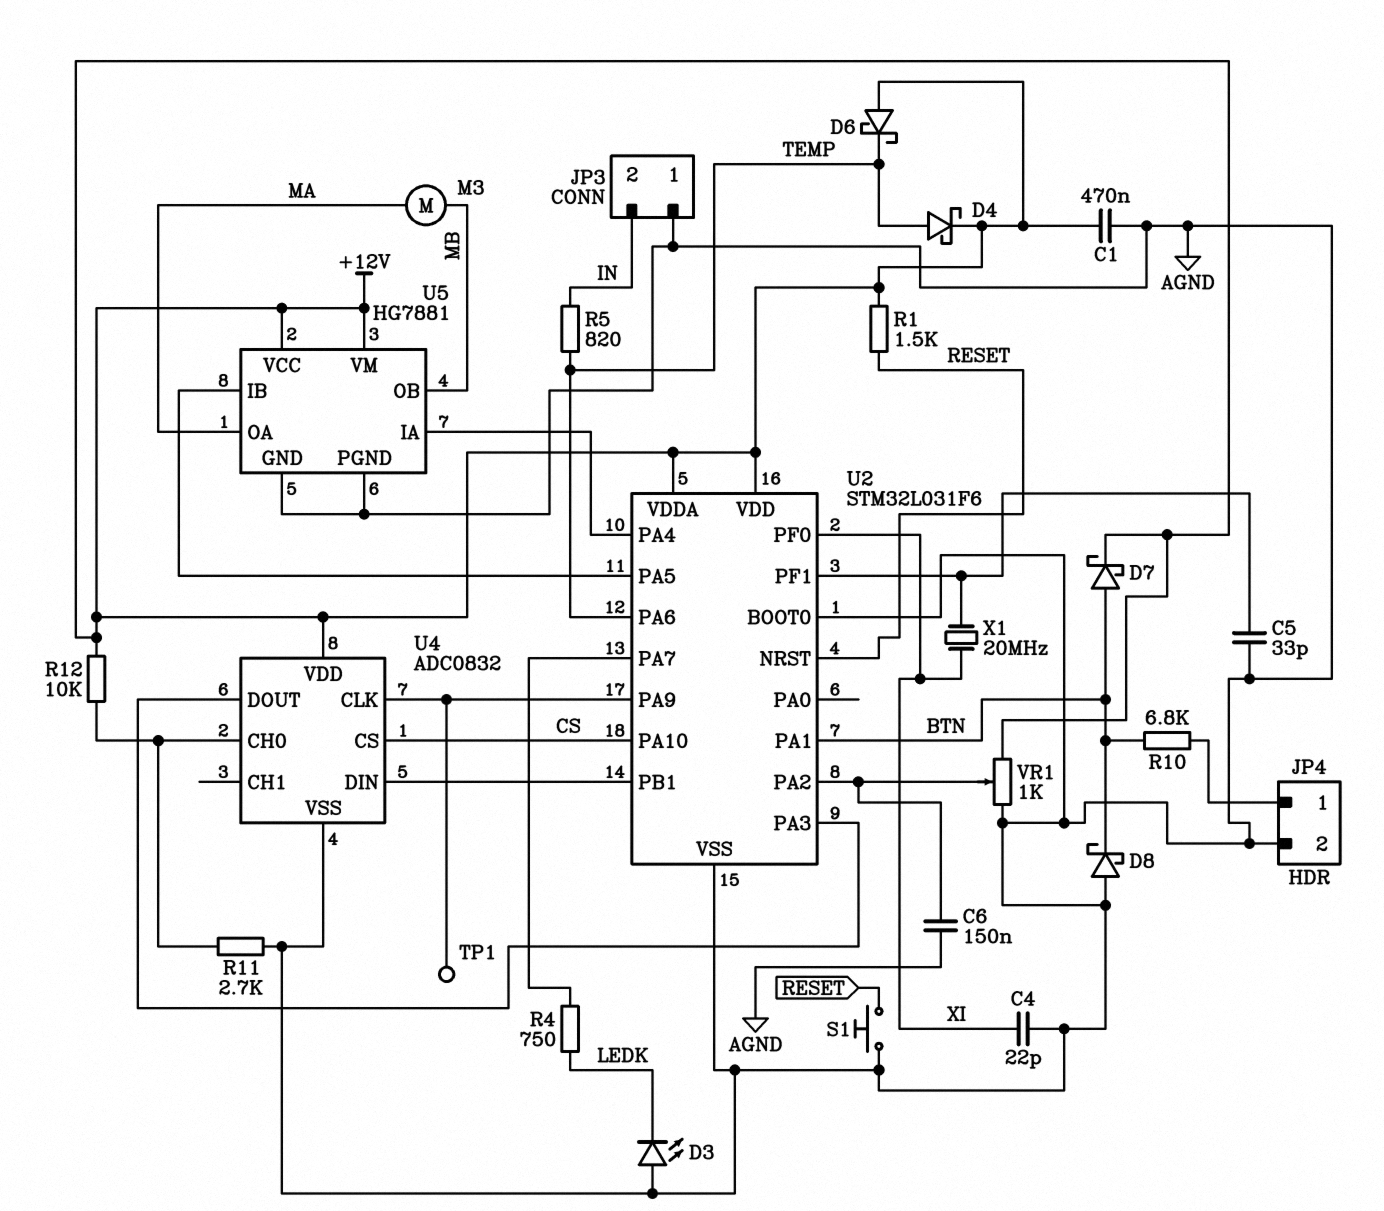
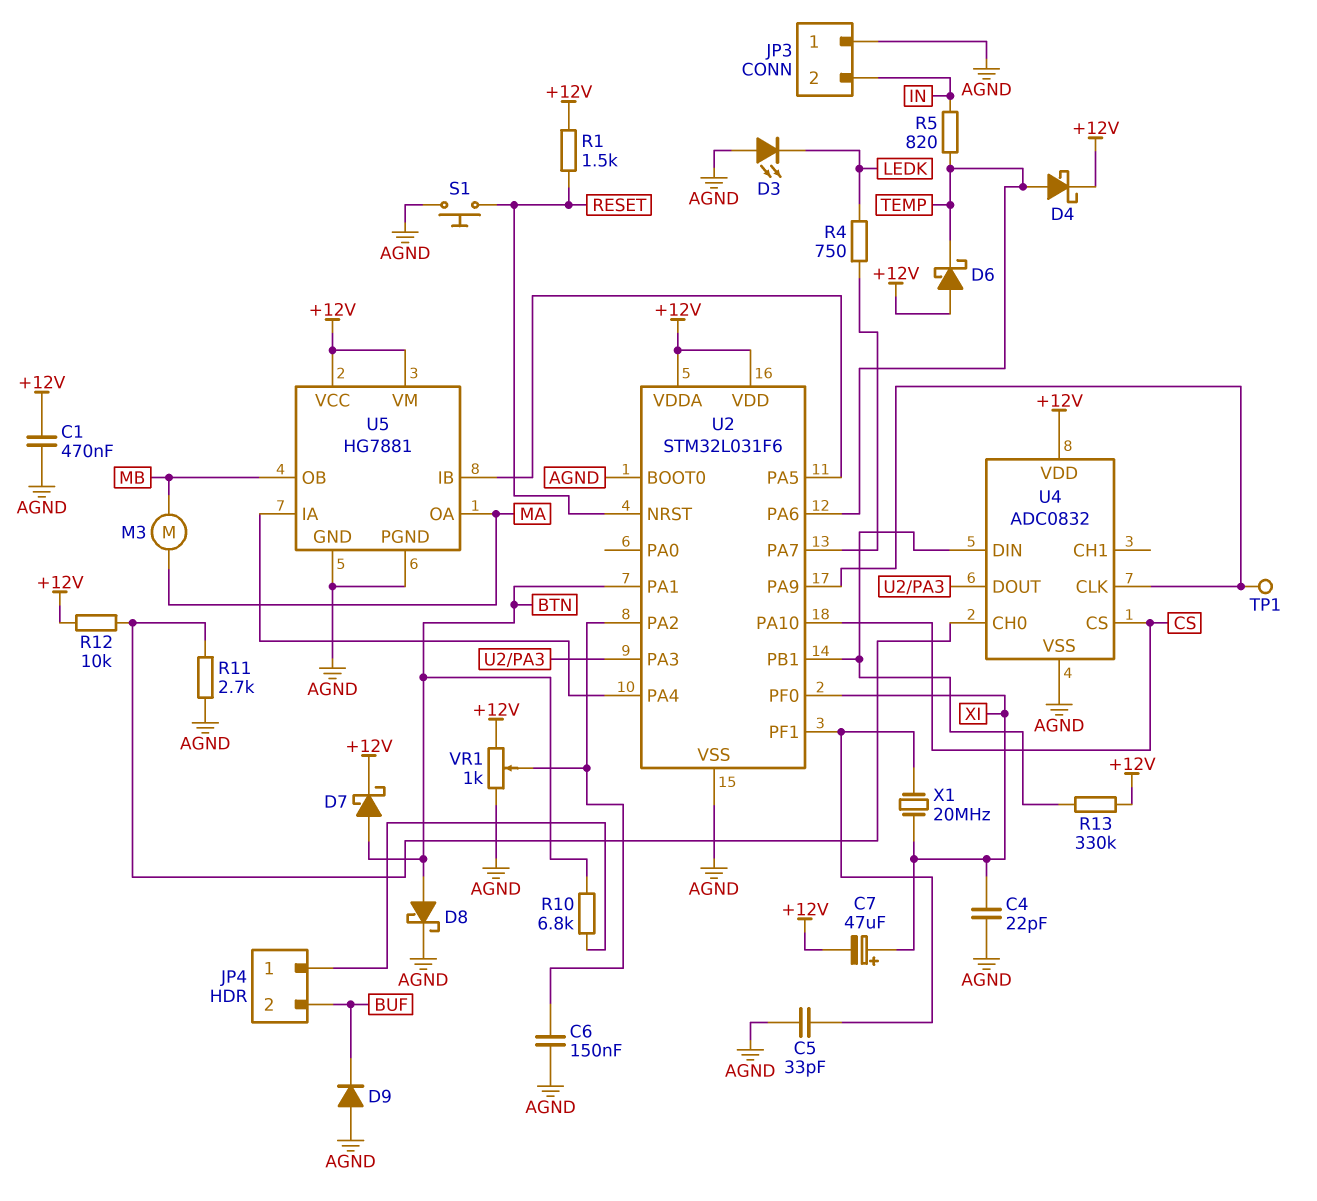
C7: none -> 47uF (plus XI, minus +12V)
D8: schottky (A AGND, K BTN) -> schottky (A BTN, K AGND)
D9: none -> diode (A AGND, K BUF)
JP4 pin 2: AGND -> BUF
R13: none -> 330k (+12V, U2/PB1)

